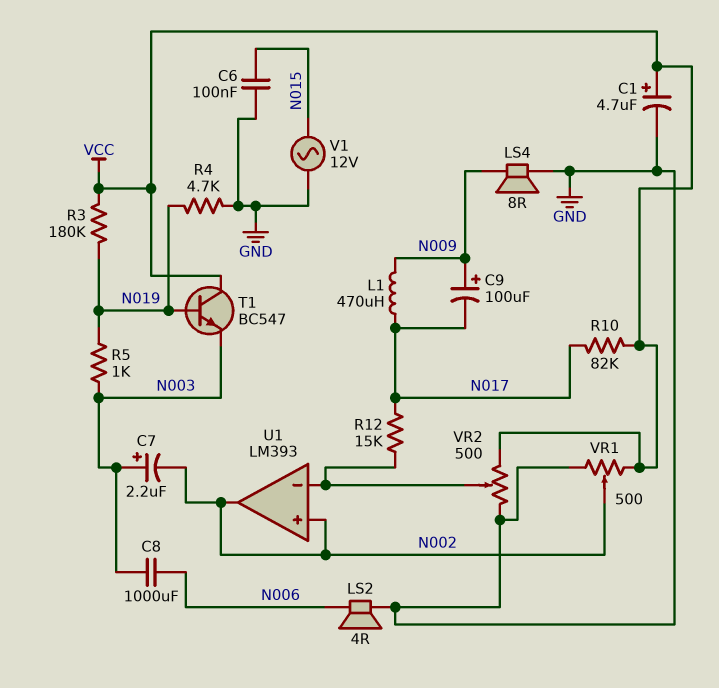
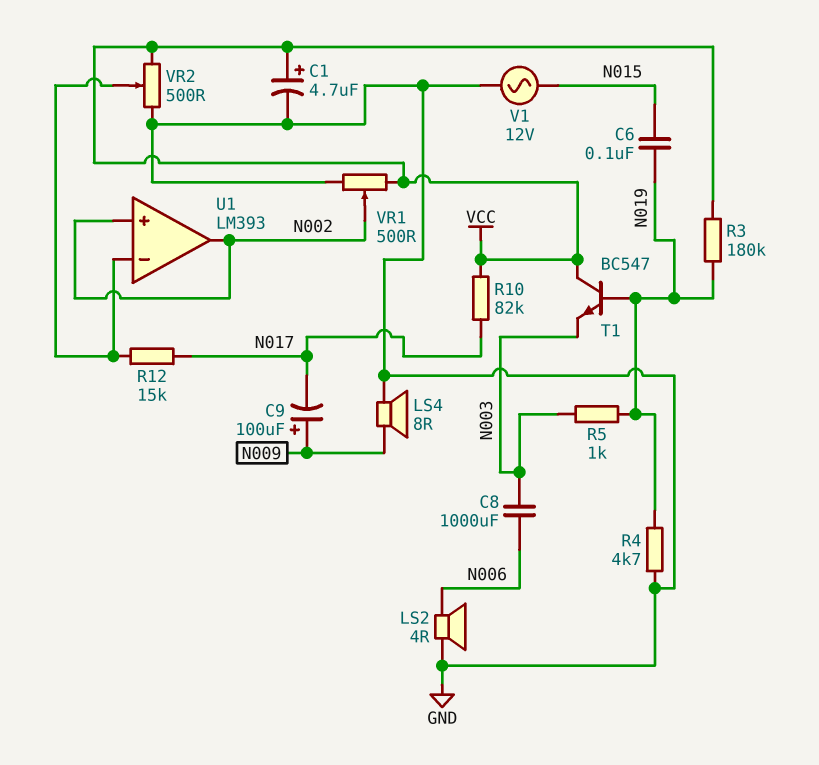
C6: 100nF (GND, N015) -> 100nF (N015, N019)
C7: 2.2uF (plus N003, minus N002) -> none
L1: 470uH (N009, N017) -> none

